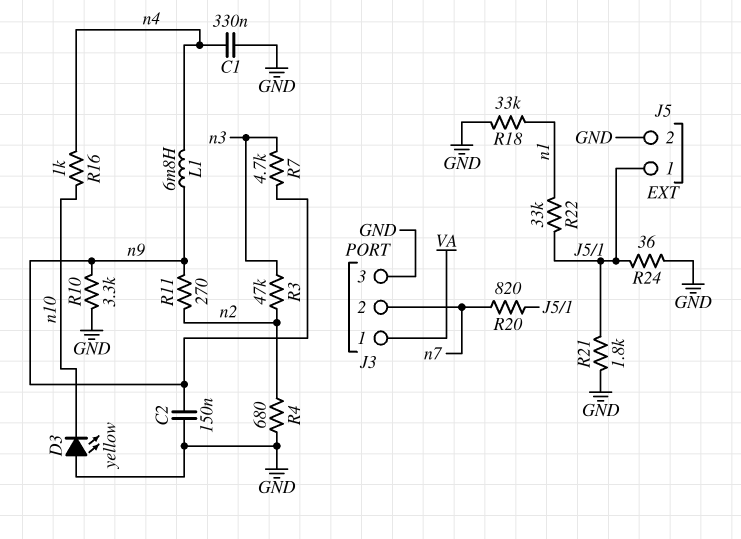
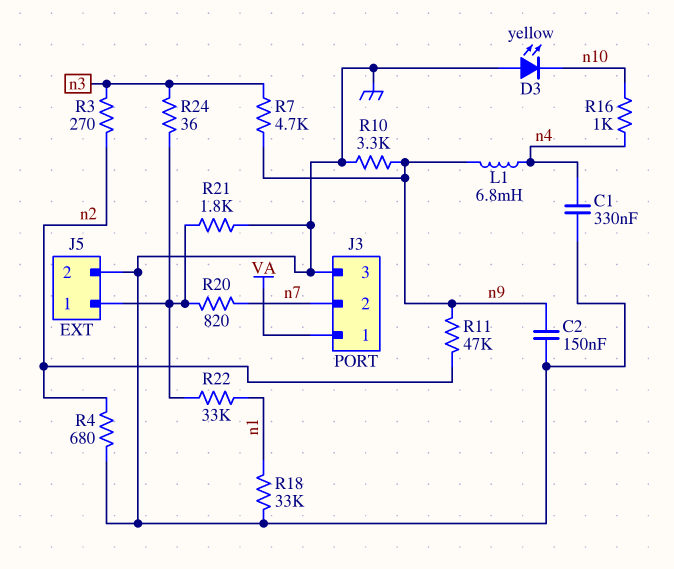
R3: 47k (n2, n3) -> 270 (n2, n3)
R11: 270 (n2, n9) -> 47k (n2, n9)
R24: 36 (GND, J5/1) -> 36 (J5/1, n3)

